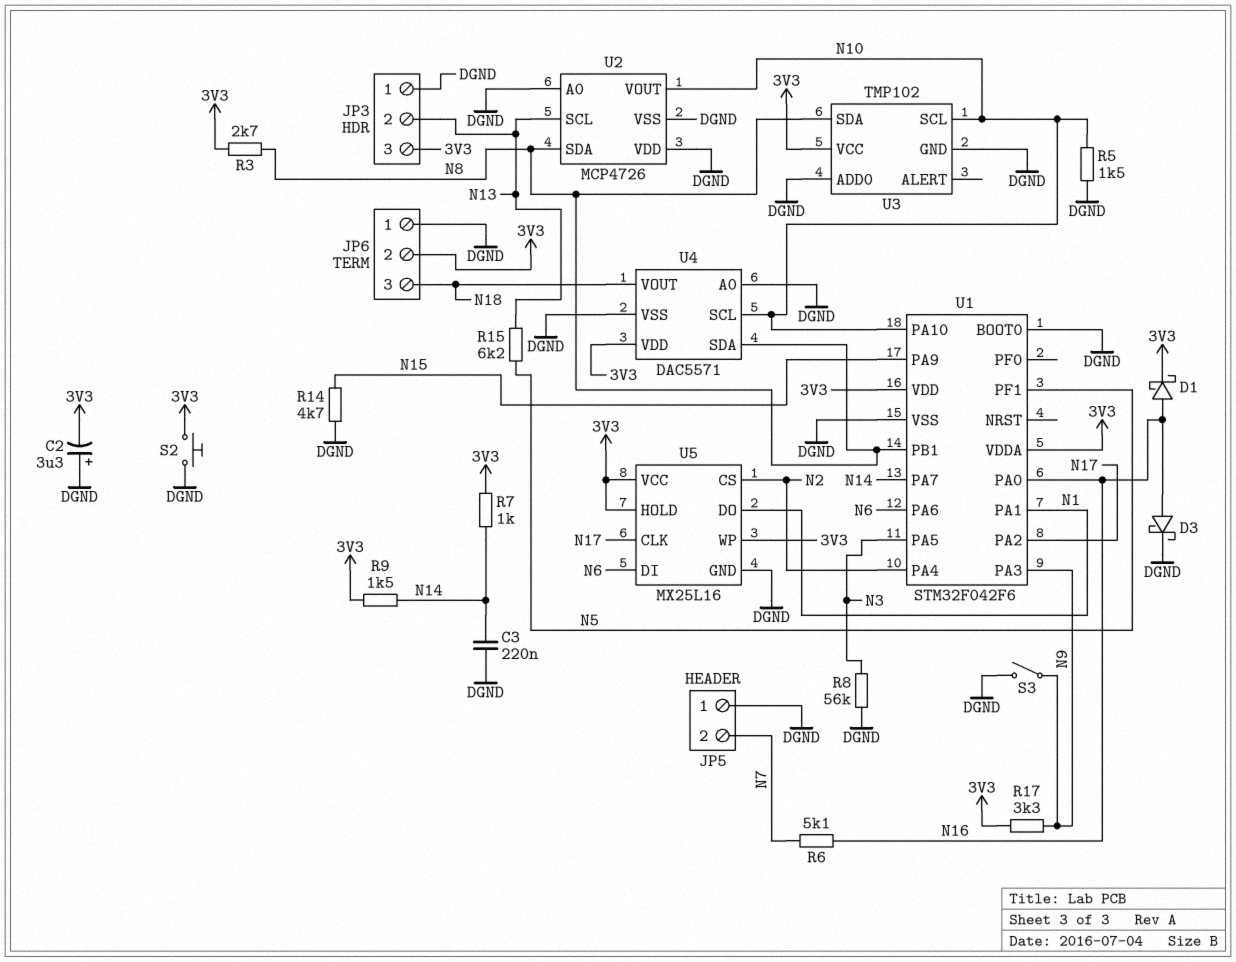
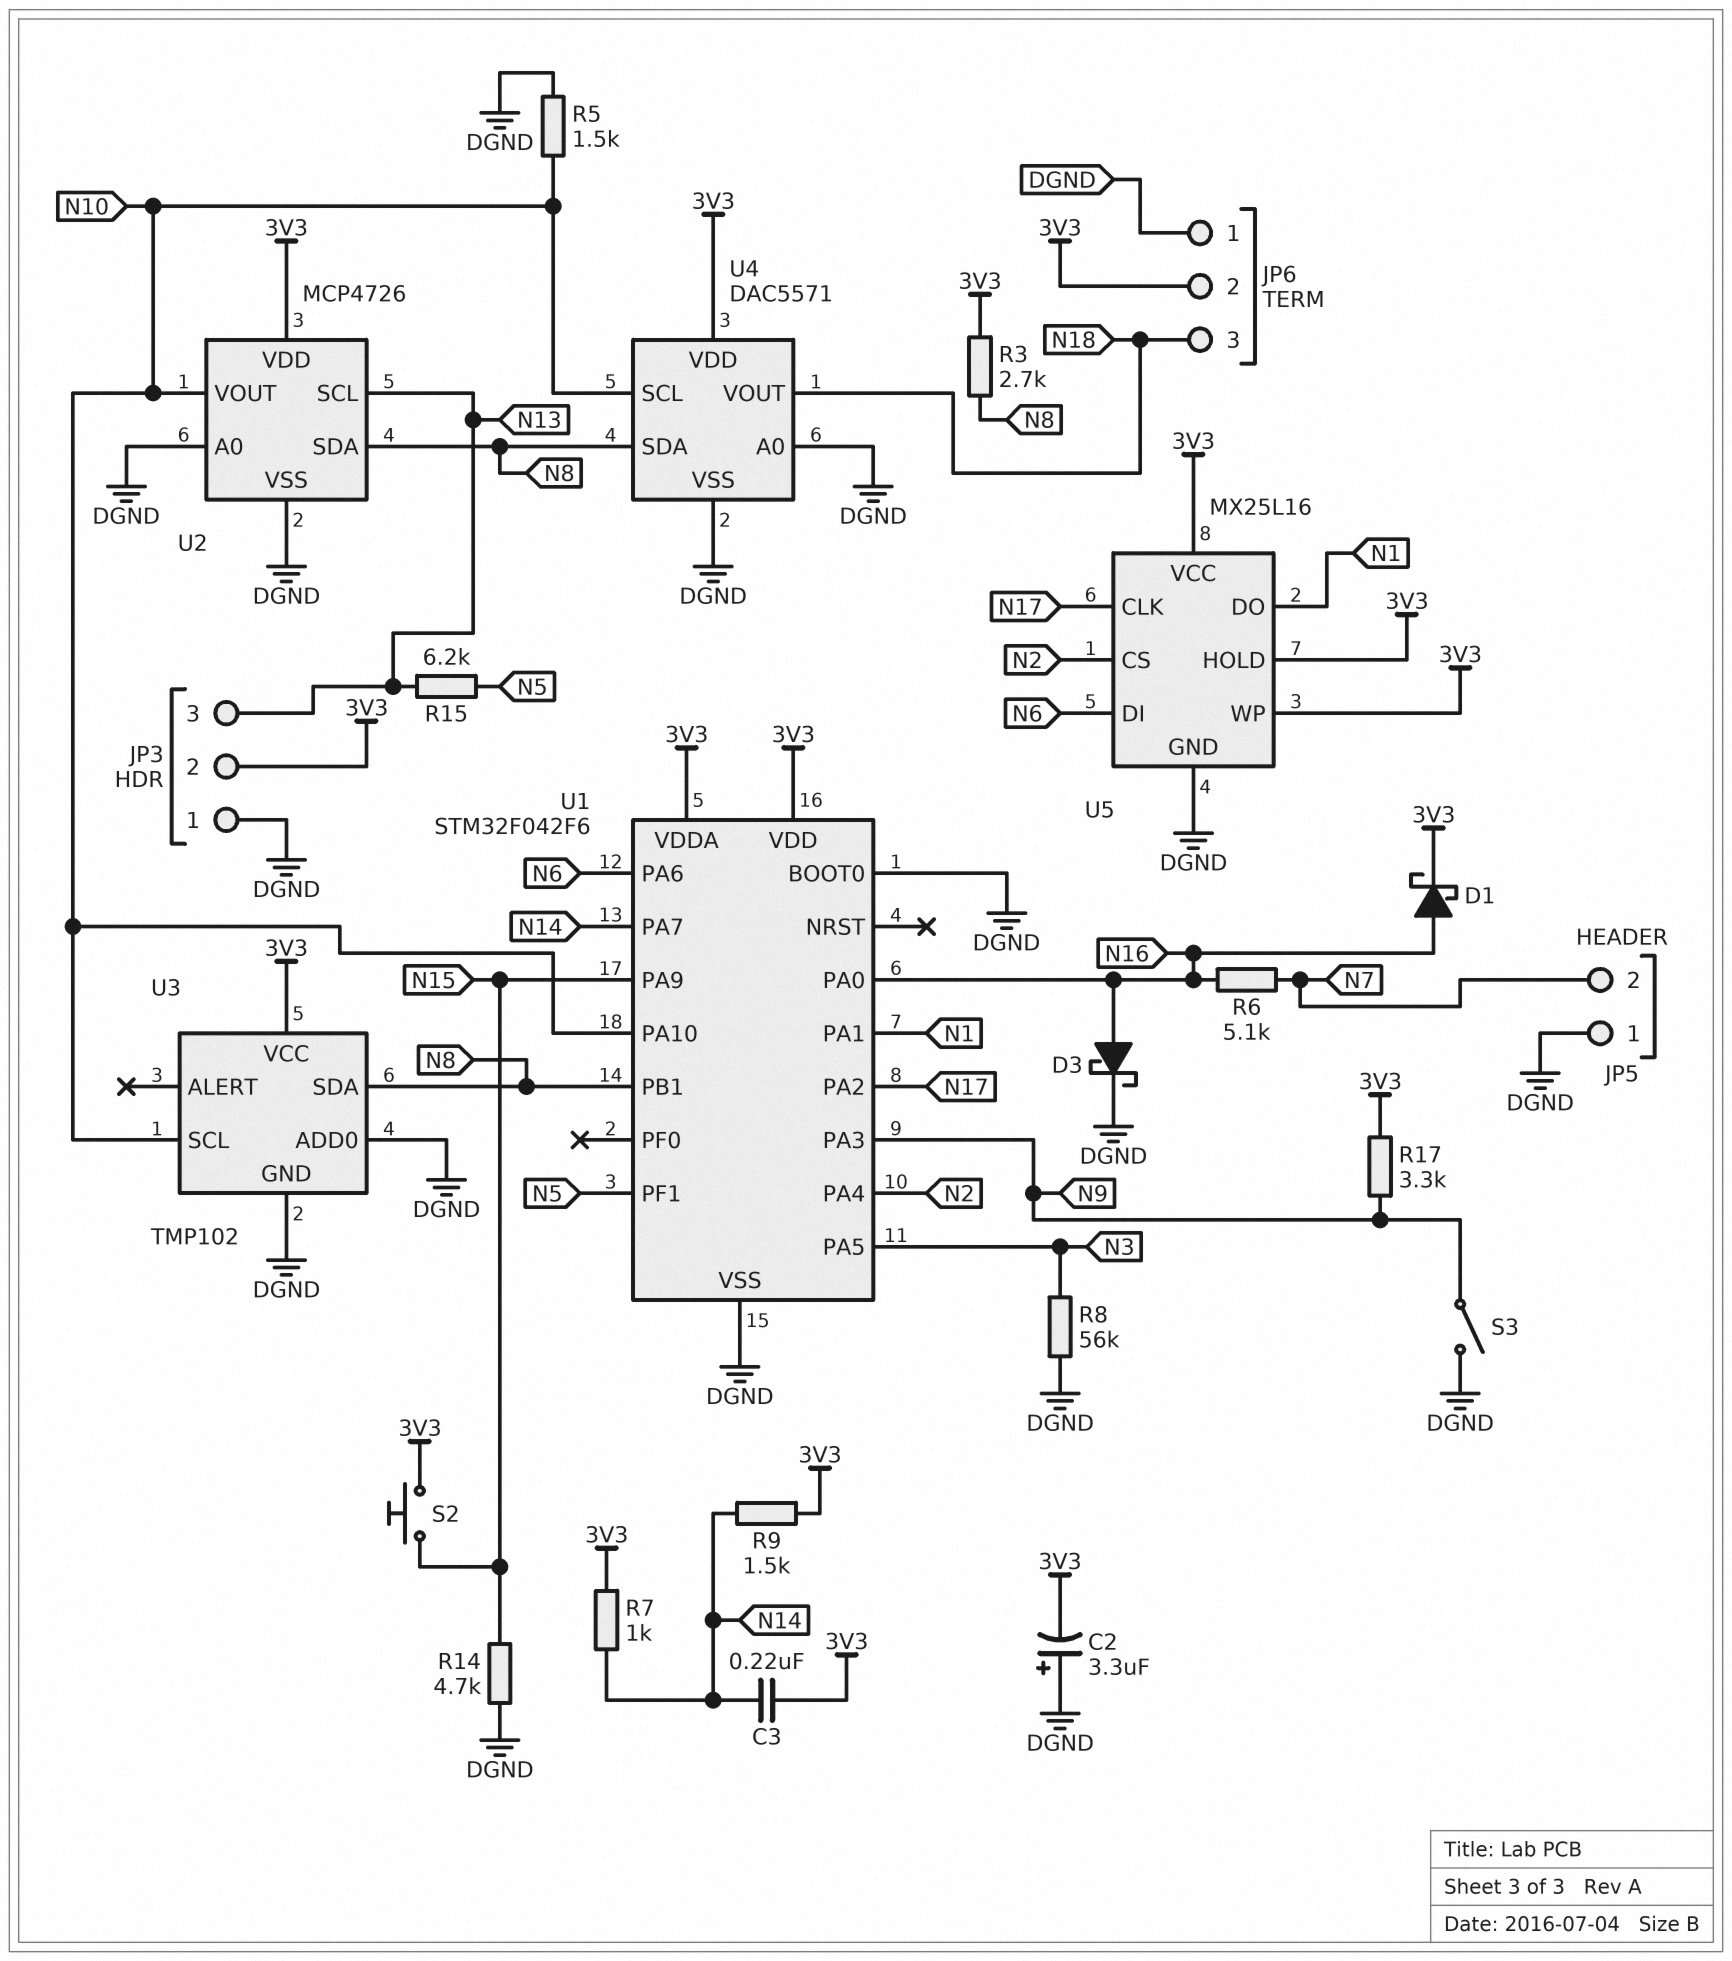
C3: 220nF (DGND, N14) -> 220nF (3V3, N14)
JP3 pin 2: N13 -> 3V3
JP3 pin 3: 3V3 -> N13
S2: button (3V3, DGND) -> button (3V3, N15)
U2 pin VDD: DGND -> 3V3

